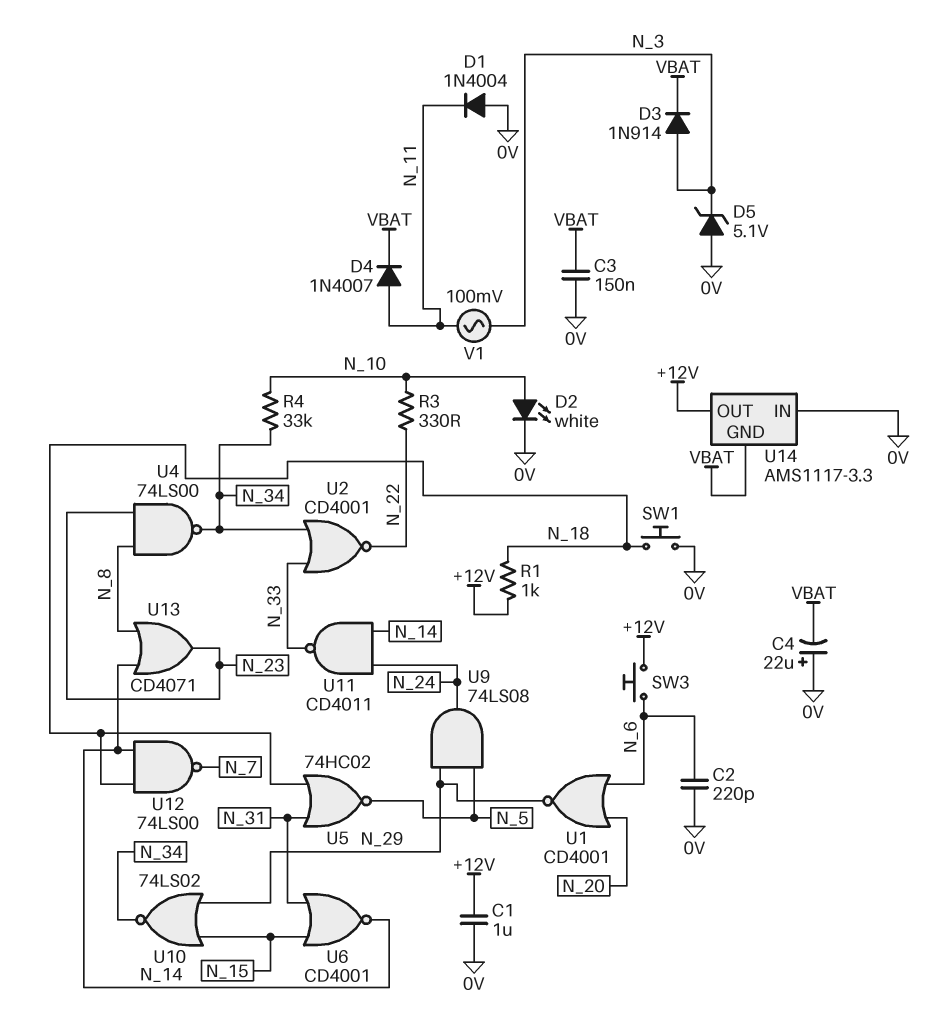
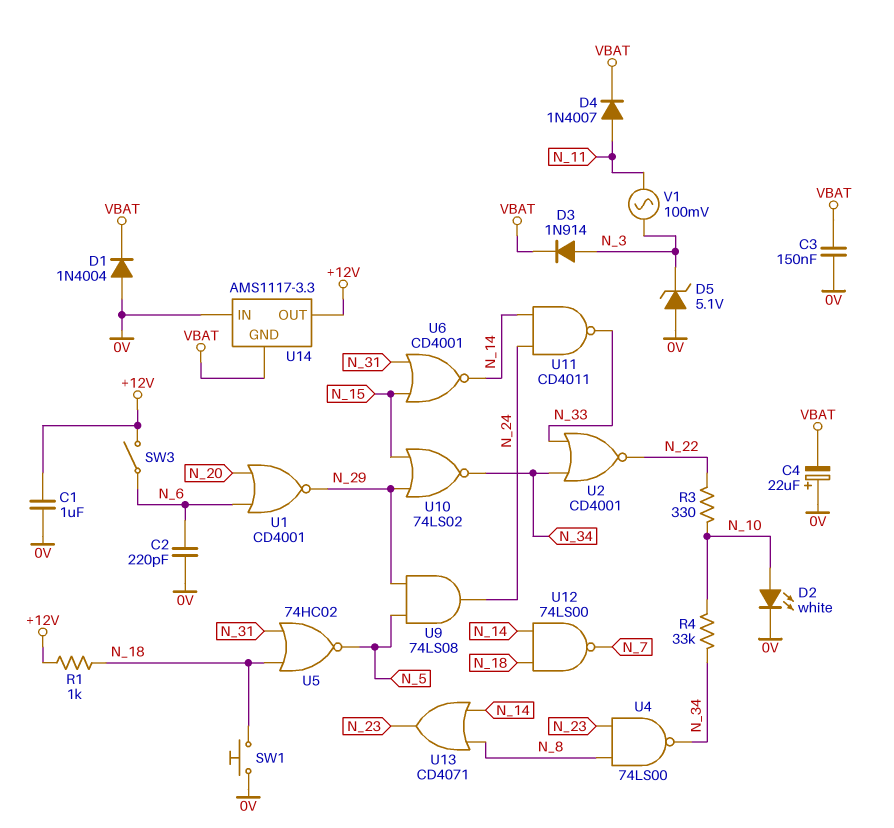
D1: diode 1N4004 (A 0V, K N_11) -> diode 1N4004 (A 0V, K VBAT)
SW3: button (+12V, N_6) -> switch (+12V, N_6)

